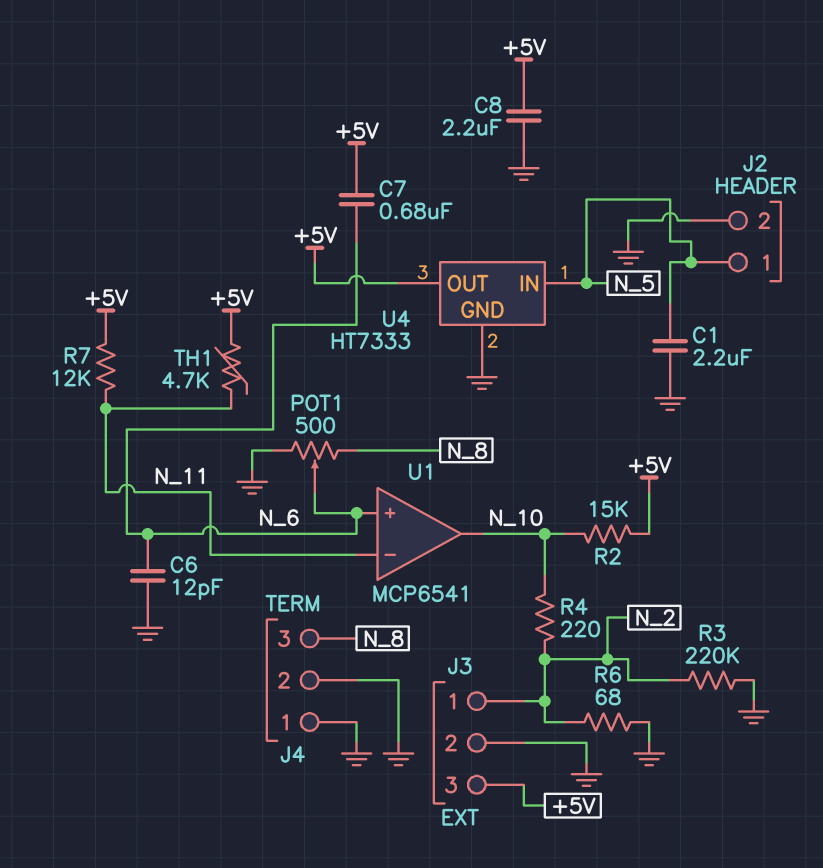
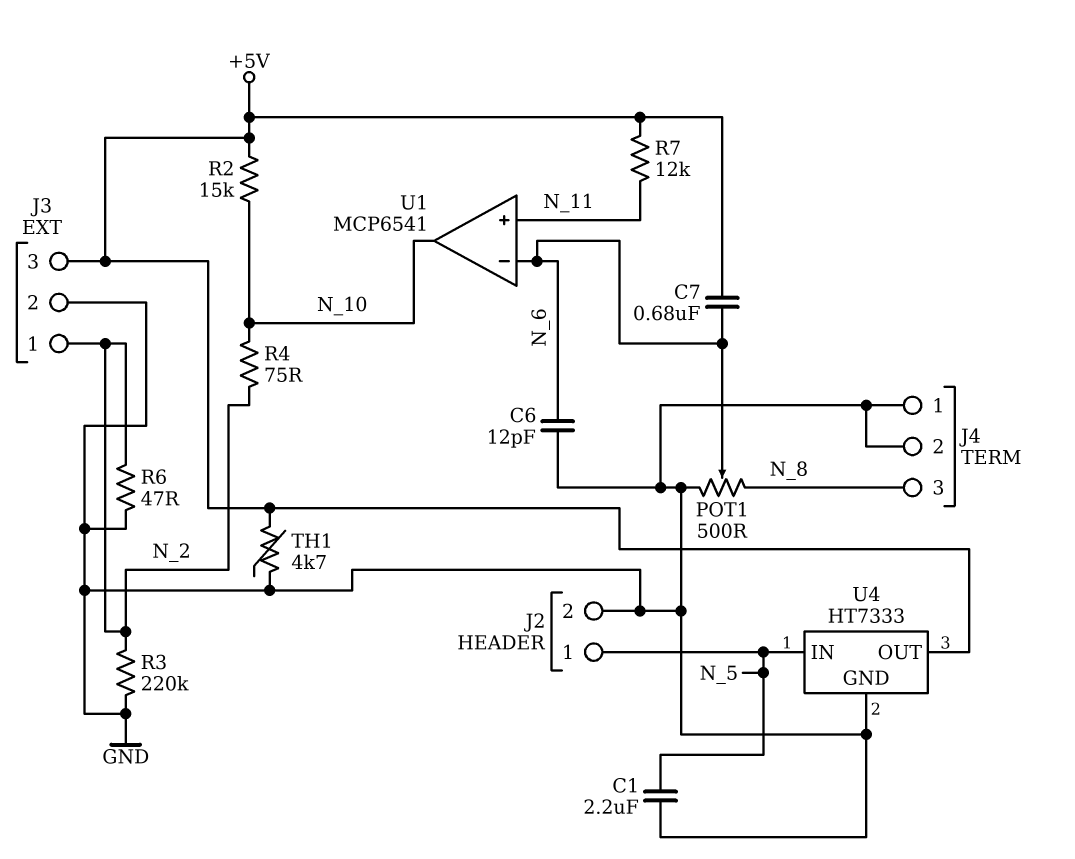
C8: 2.2uF (+5V, GND) -> none
R4: 220 (N_2, N_10) -> 75 (N_2, N_10)
R6: 68 (GND, N_2) -> 47 (GND, N_2)
TH1: 4.7k (+5V, N_11) -> 4.7k (+5V, GND)
U1 pin in+: N_6 -> N_11
U1 pin in-: N_11 -> N_6

